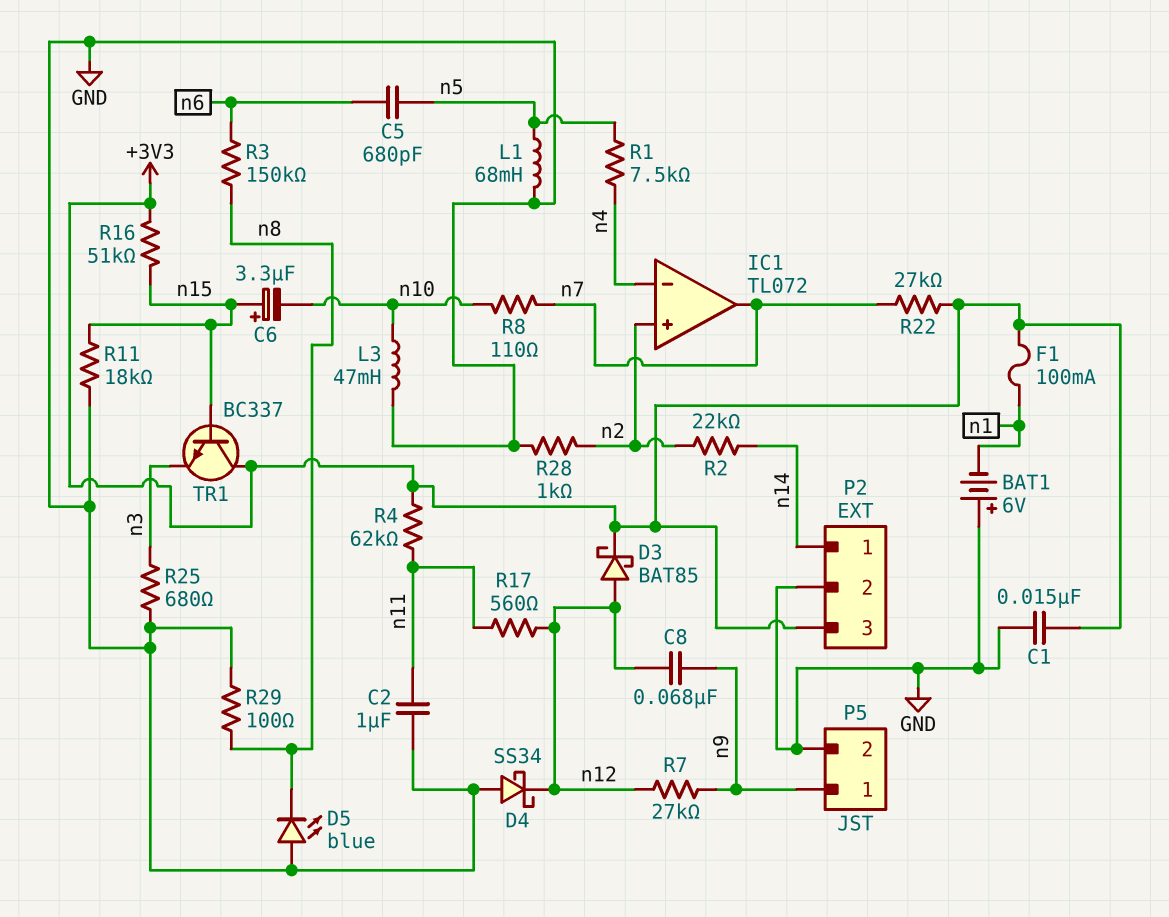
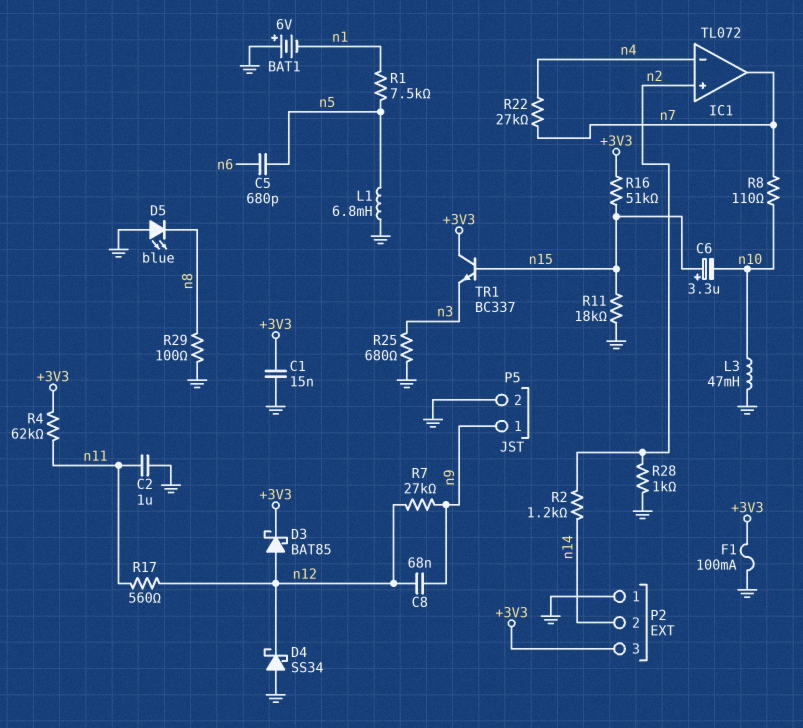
F1: 100mA (+3V3, n1) -> 100mA (+3V3, GND)
L1: 68mH (GND, n5) -> 6.8mH (GND, n5)
P2 pin 1: n14 -> GND
P2 pin 2: GND -> n14
R1: 7.5k (n4, n5) -> 7.5k (n1, n5)
R2: 22k (n2, n14) -> 1.2k (n2, n14)
R3: 150k (n6, n8) -> none
R22: 27k (+3V3, n7) -> 27k (n4, n7)

